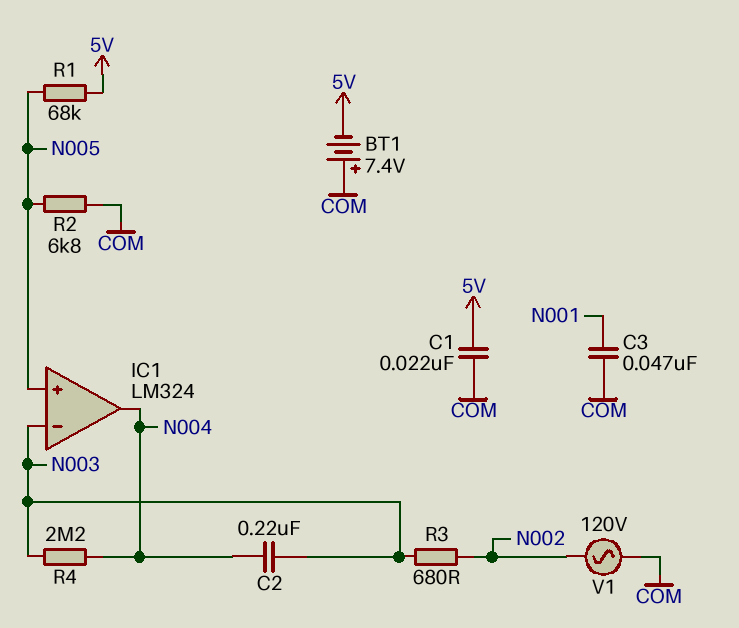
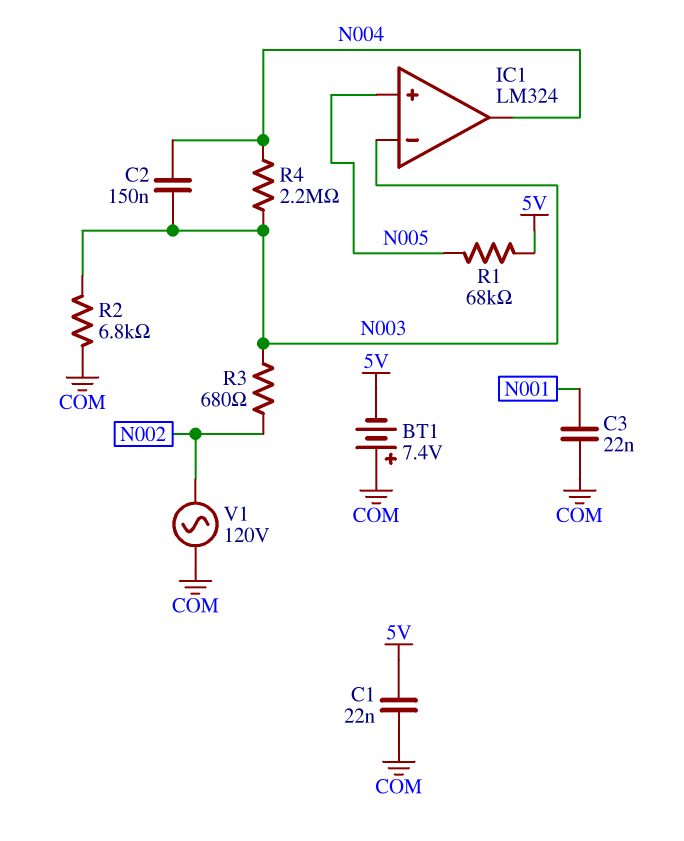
C2: 220nF (N003, N004) -> 150nF (N003, N004)
C3: 47nF (COM, N001) -> 22nF (COM, N001)
R2: 6.8k (COM, N005) -> 6.8k (COM, N003)

